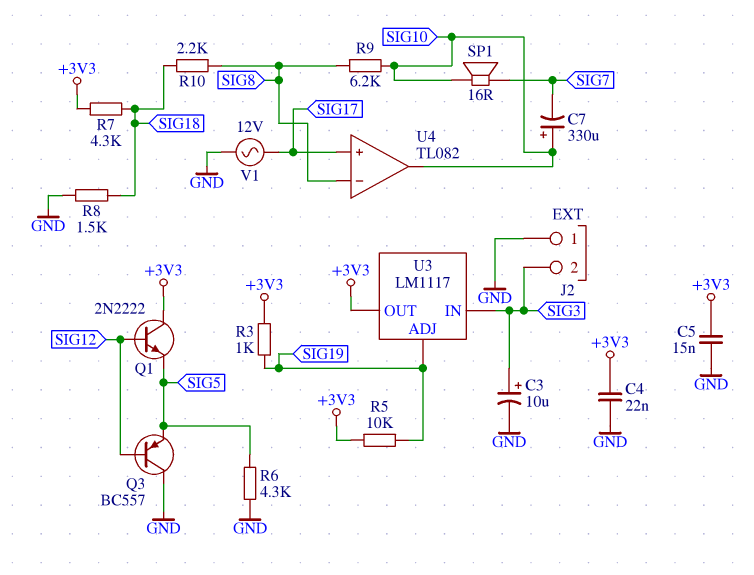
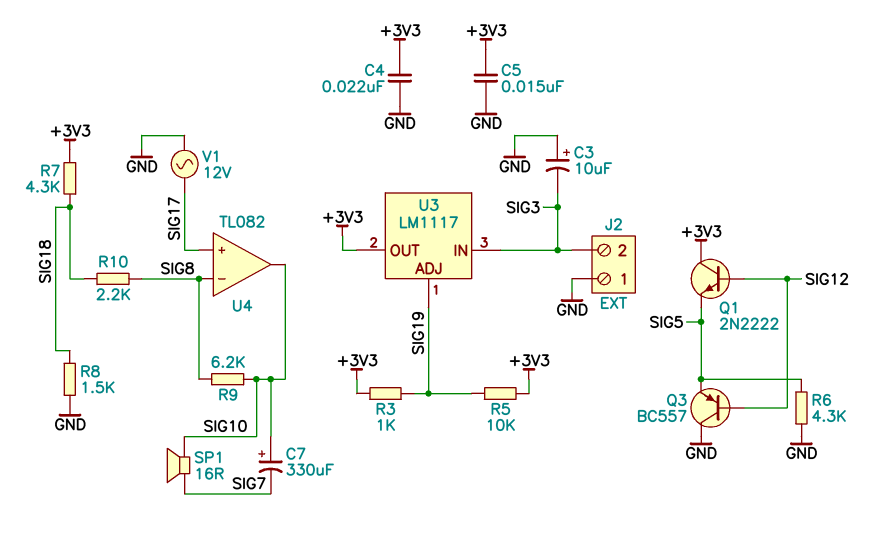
C3: 10uF (plus SIG3, minus GND) -> 10uF (plus GND, minus SIG3)

